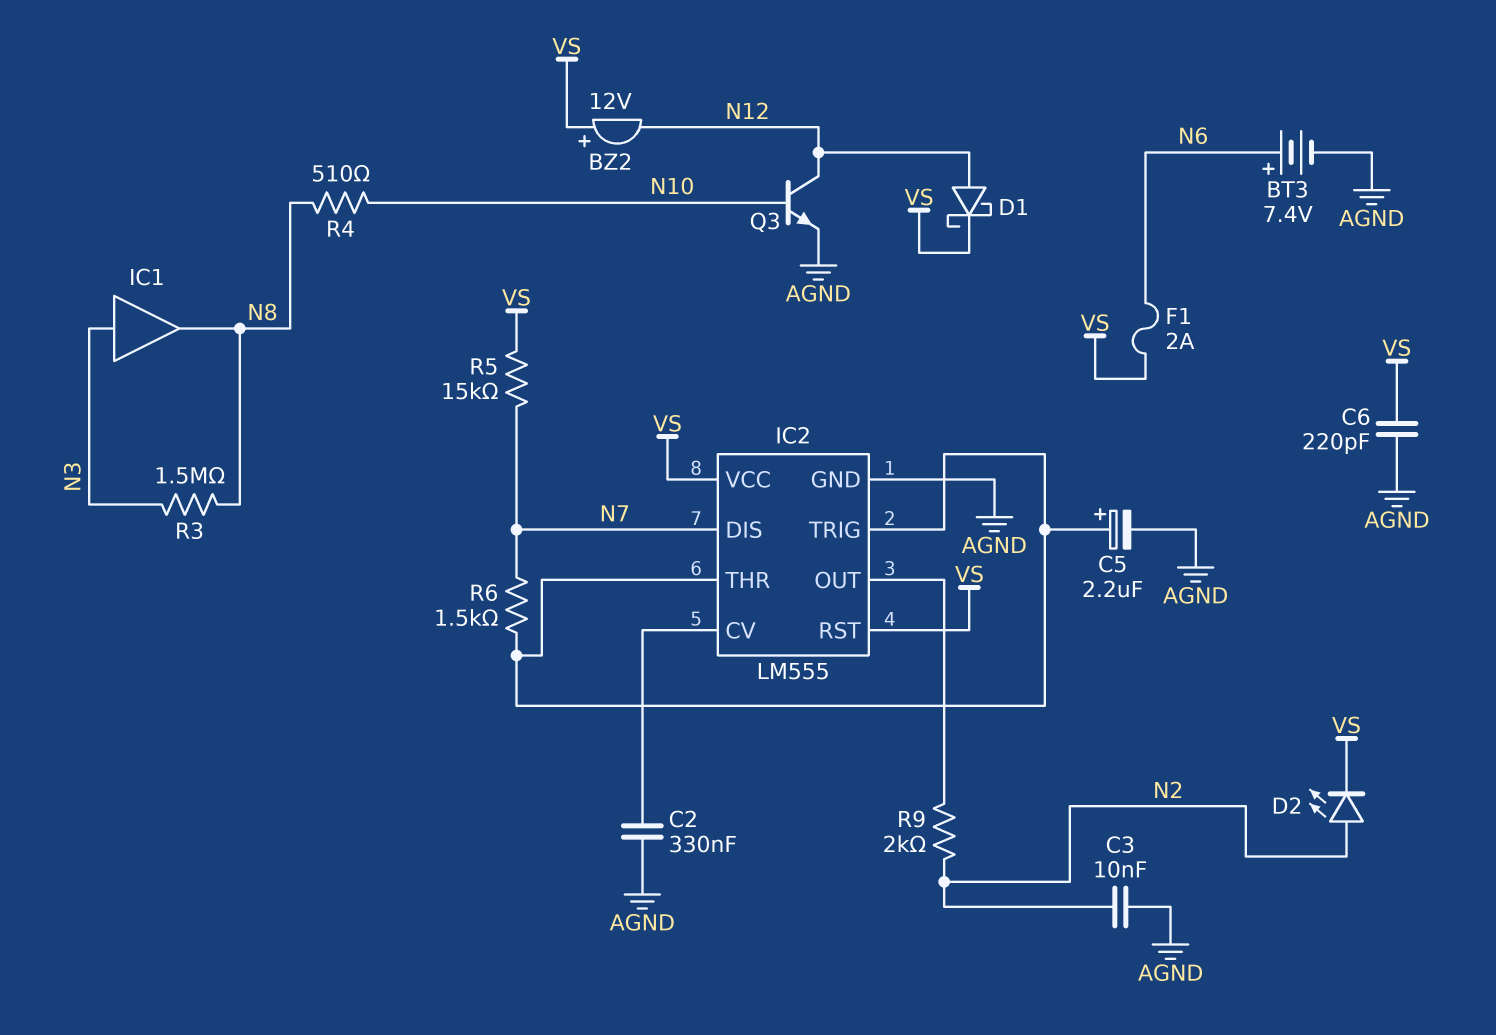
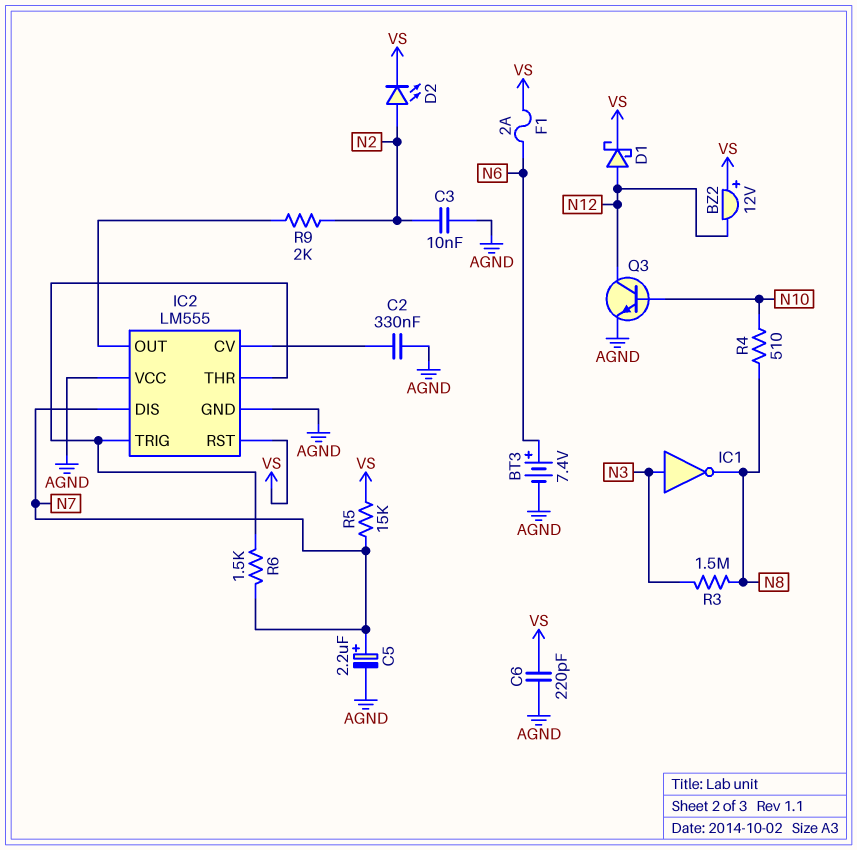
C5: 2.2uF (plus IC2/THR, minus AGND) -> 2.2uF (plus N7, minus AGND)
IC1: buffer (in N3, out N8) -> NOT (in N3, out N8)
IC2 pin VCC: VS -> AGND

